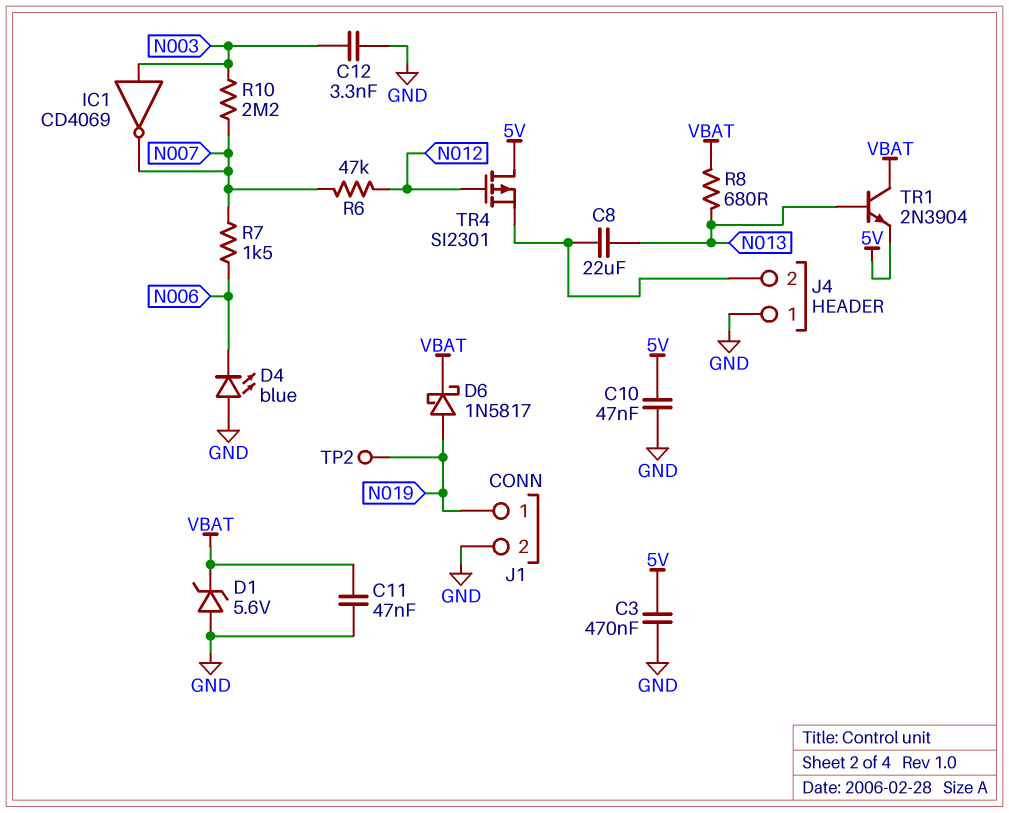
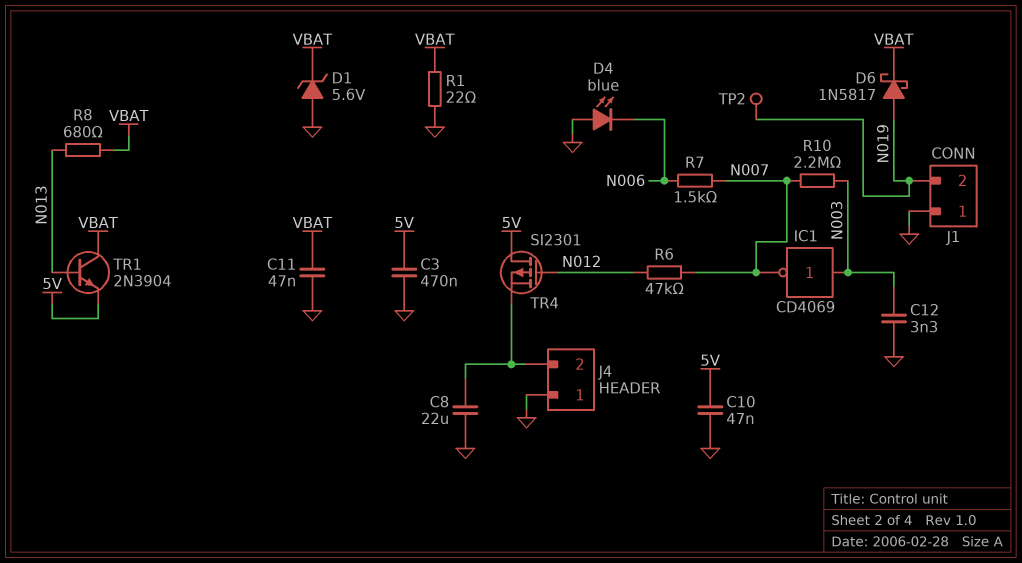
C8: 22uF (J4/2, N013) -> 22uF (GND, J4/2)
J1 pin 1: N019 -> GND
J1 pin 2: GND -> N019
R1: none -> 22 (GND, VBAT)

